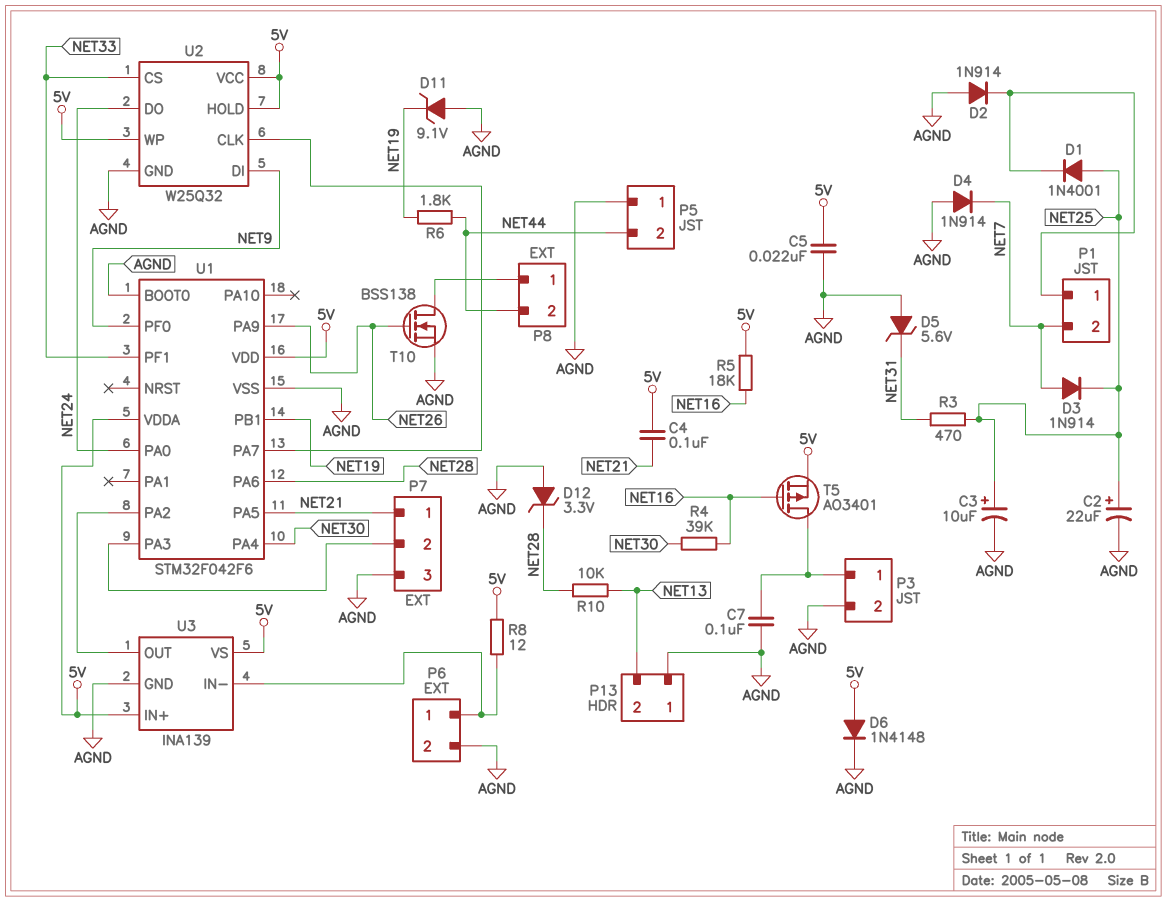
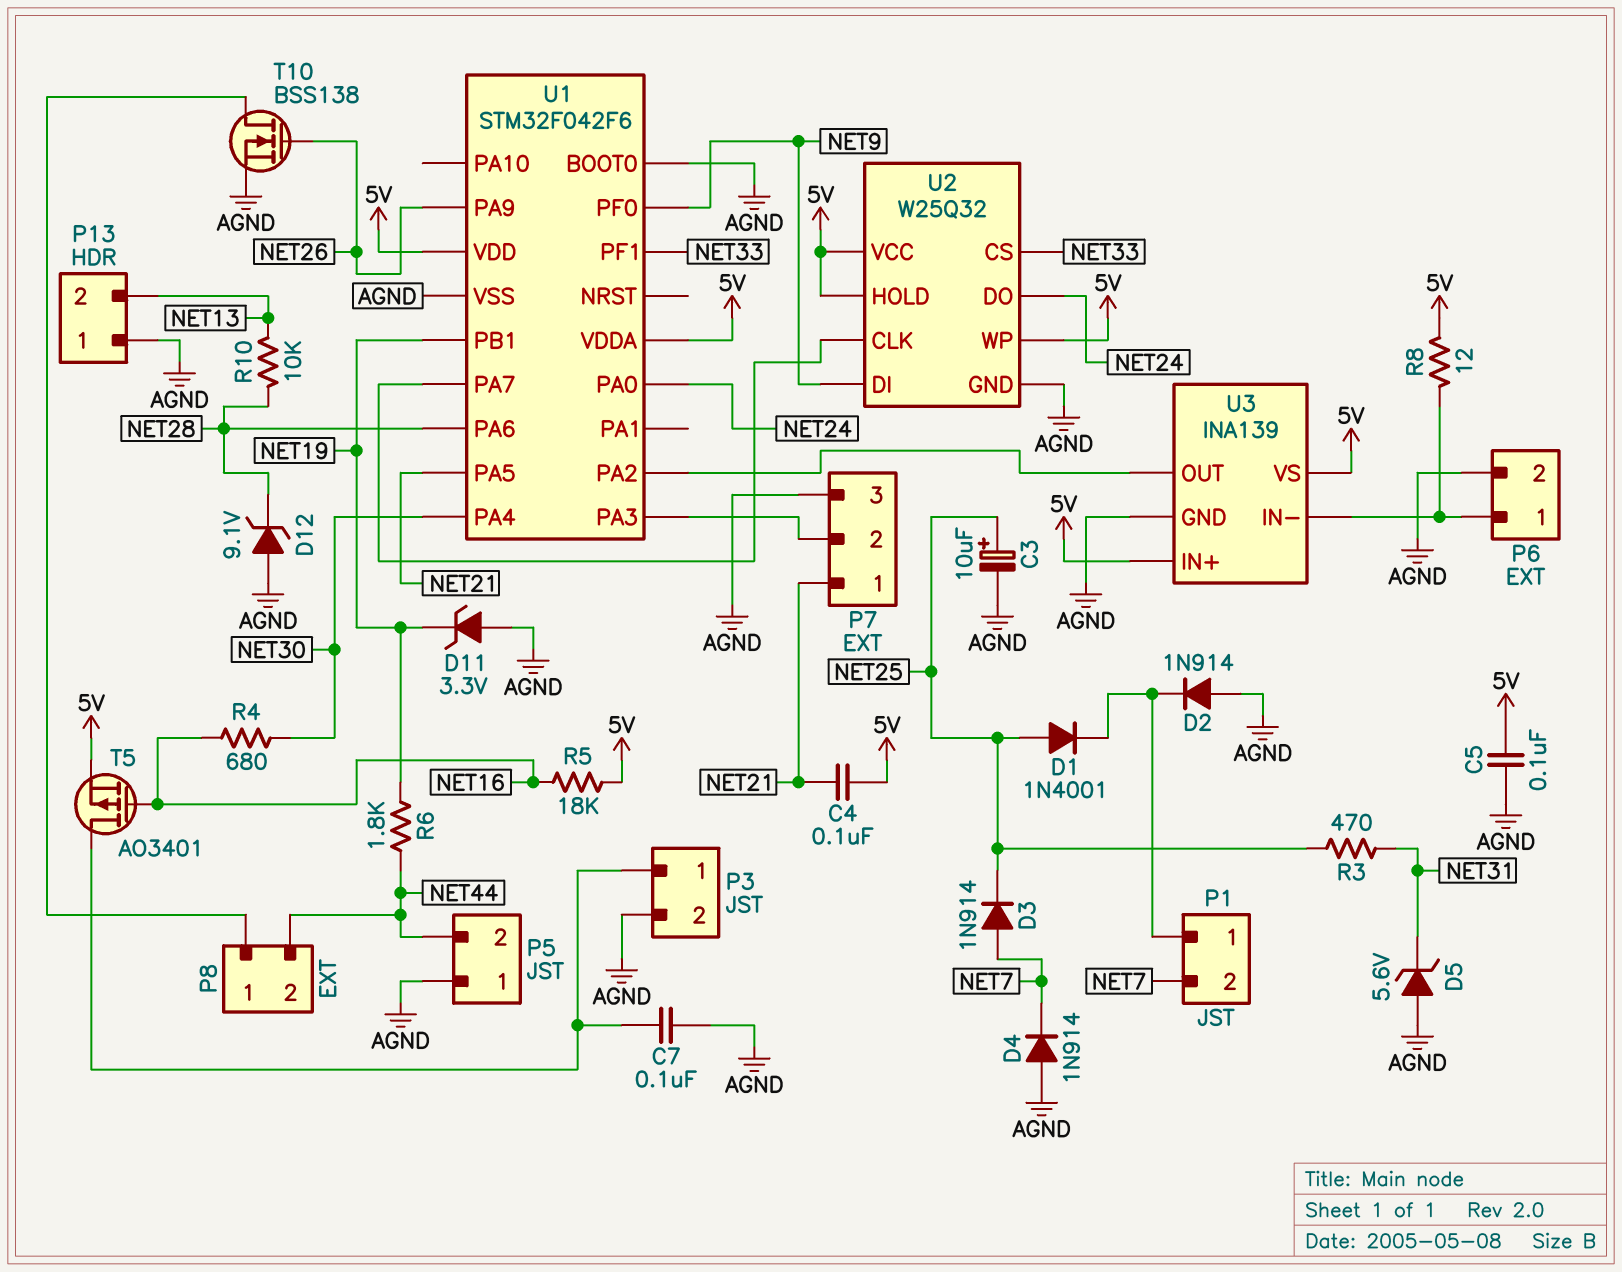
C2: 22uF (plus NET25, minus AGND) -> none
C5: 22nF (5V, AGND) -> 100nF (5V, AGND)
D6: diode 1N4148 (A 5V, K AGND) -> none
D11: zener 9.1V (A AGND, K NET19) -> zener 3.3V (A AGND, K NET19)
D12: zener 3.3V (A AGND, K NET28) -> zener 9.1V (A AGND, K NET28)
R4: 39k (NET16, NET30) -> 680 (NET16, NET30)

